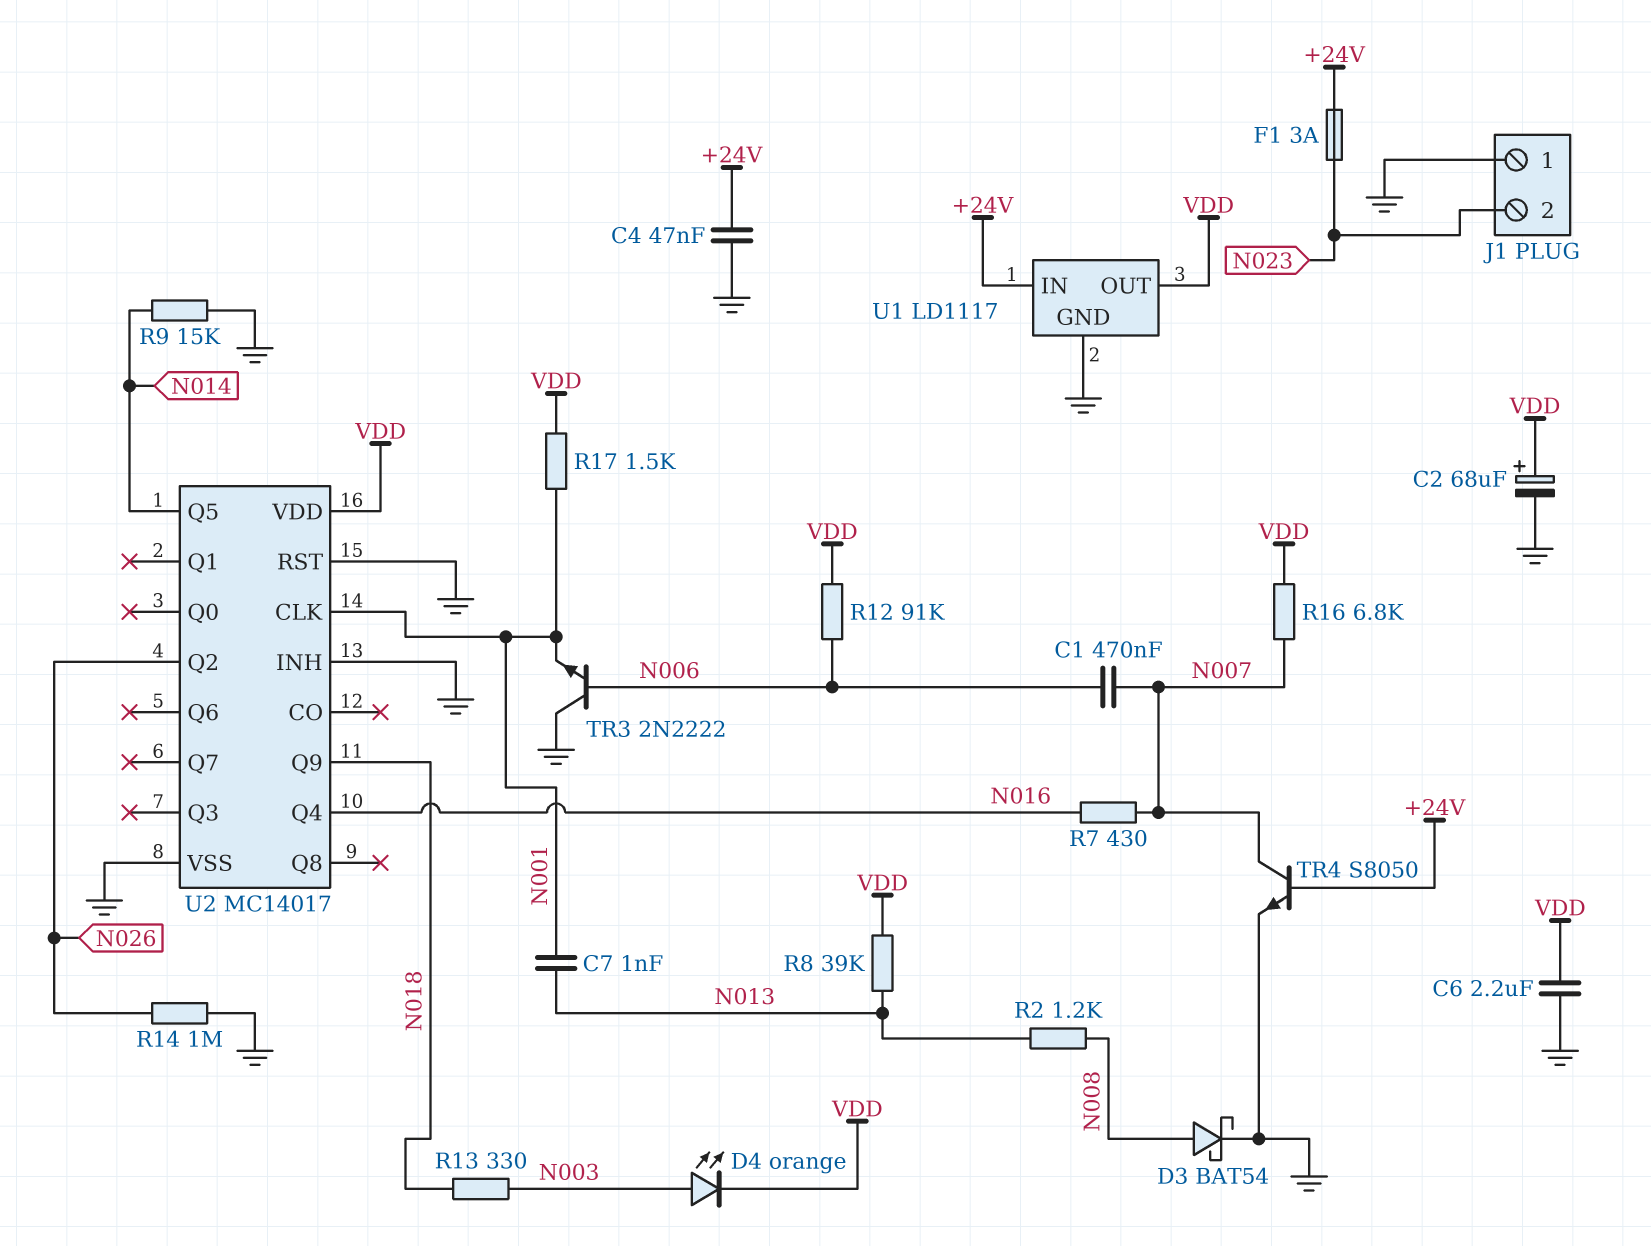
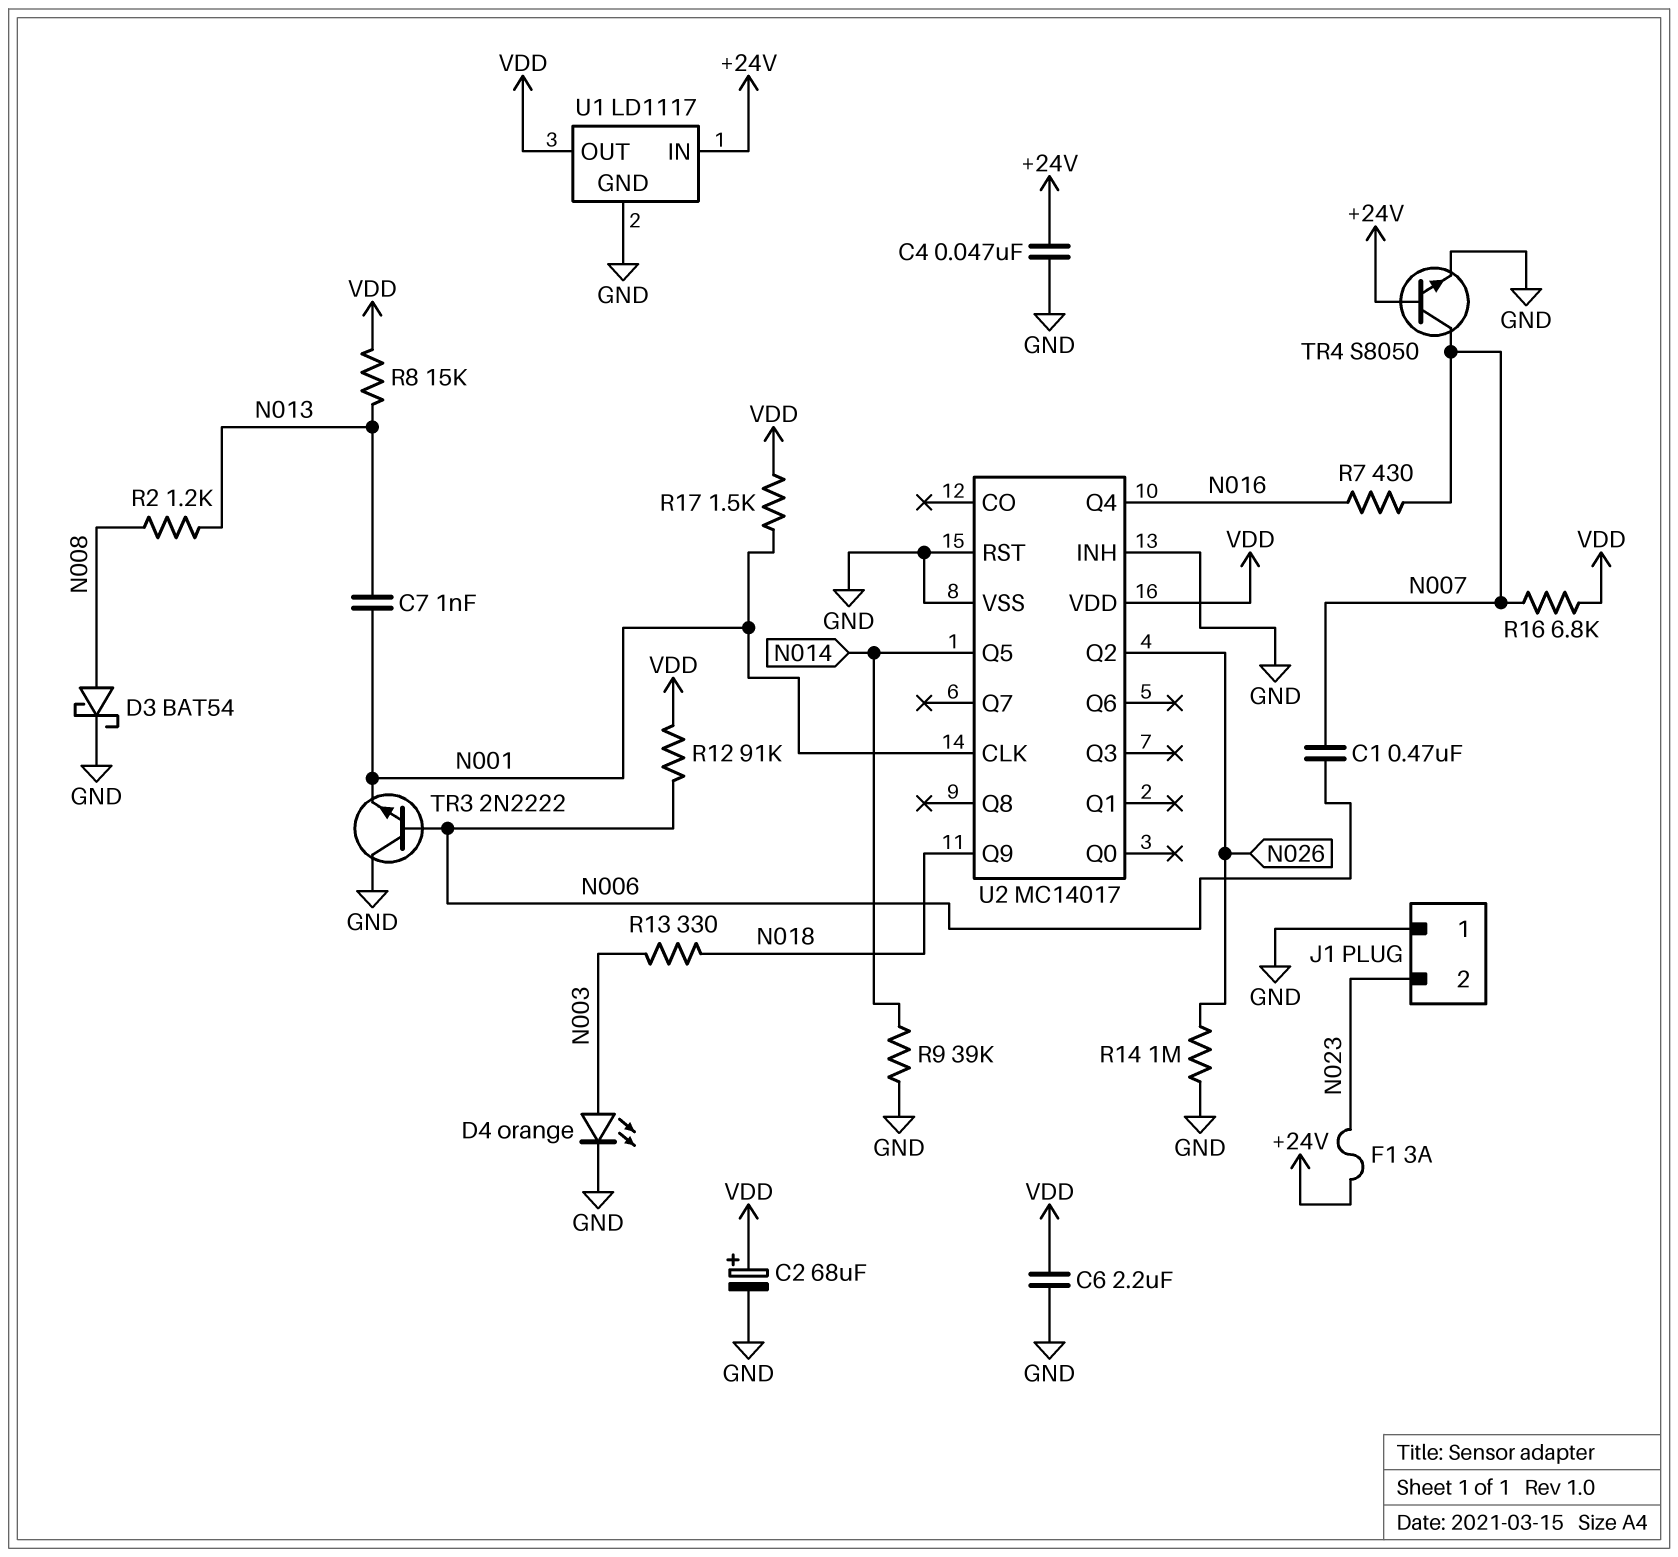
D4: LED orange (A N003, K VDD) -> LED orange (A N003, K GND)
R8: 39k (N013, VDD) -> 15k (N013, VDD)
R9: 15k (GND, N014) -> 39k (GND, N014)

